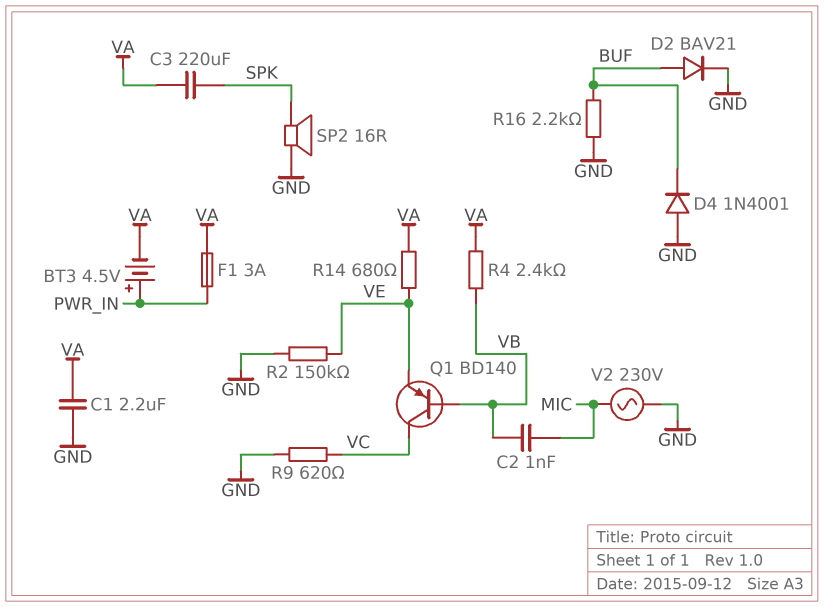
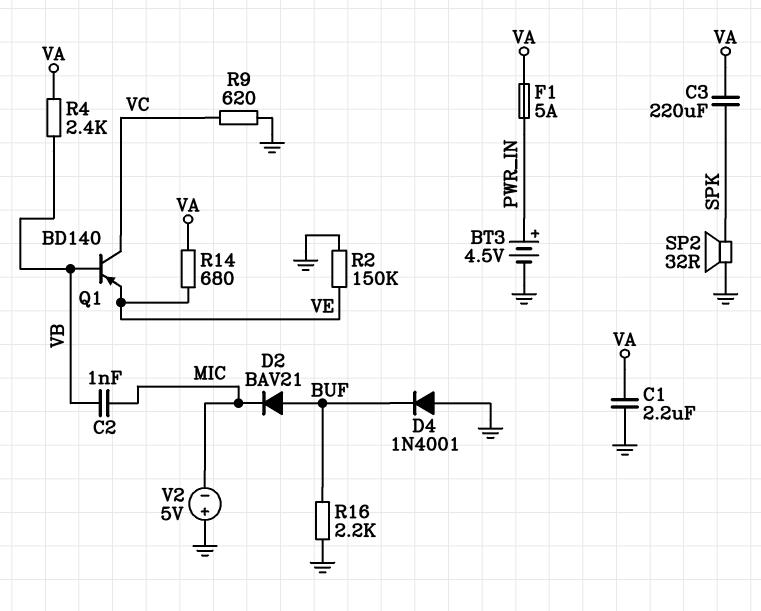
BT3: 4.5V (plus PWR_IN, minus VA) -> 4.5V (plus PWR_IN, minus GND)
D2: diode BAV21 (A BUF, K GND) -> diode BAV21 (A BUF, K MIC)
F1: 3A (PWR_IN, VA) -> 5A (PWR_IN, VA)
SP2: speaker 16R (GND, SPK) -> speaker 32R (GND, SPK)
V2: AC 230V (GND, MIC) -> 5V (plus GND, minus MIC)

